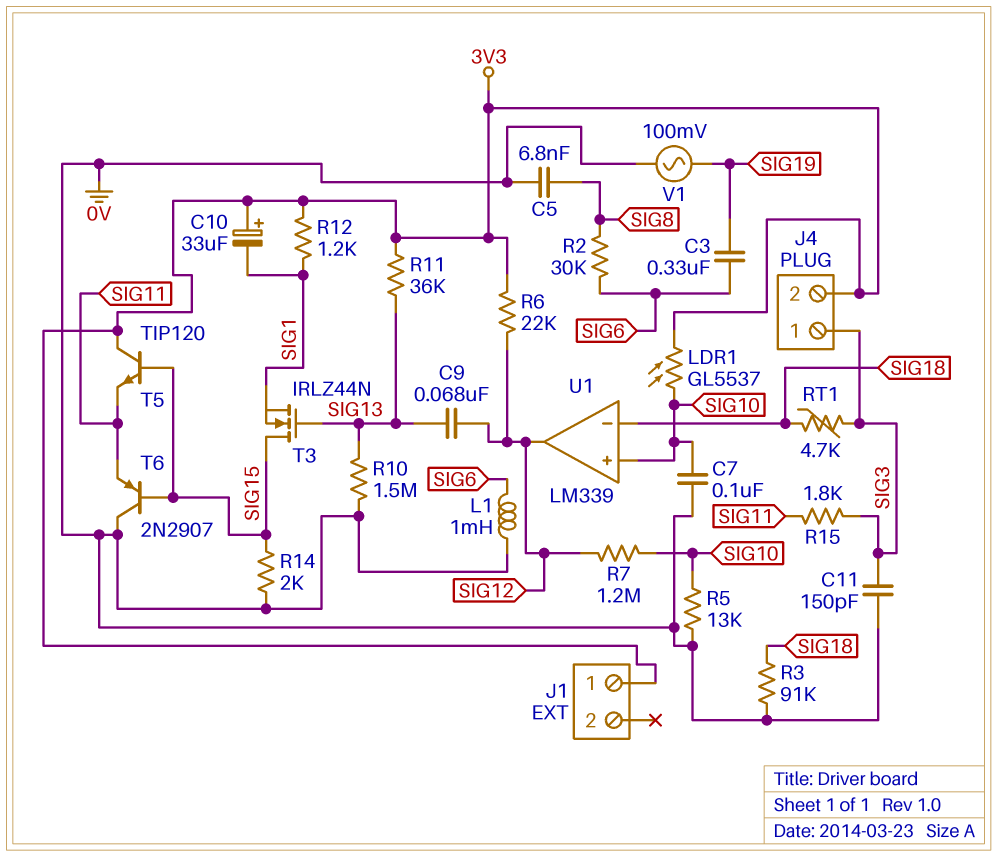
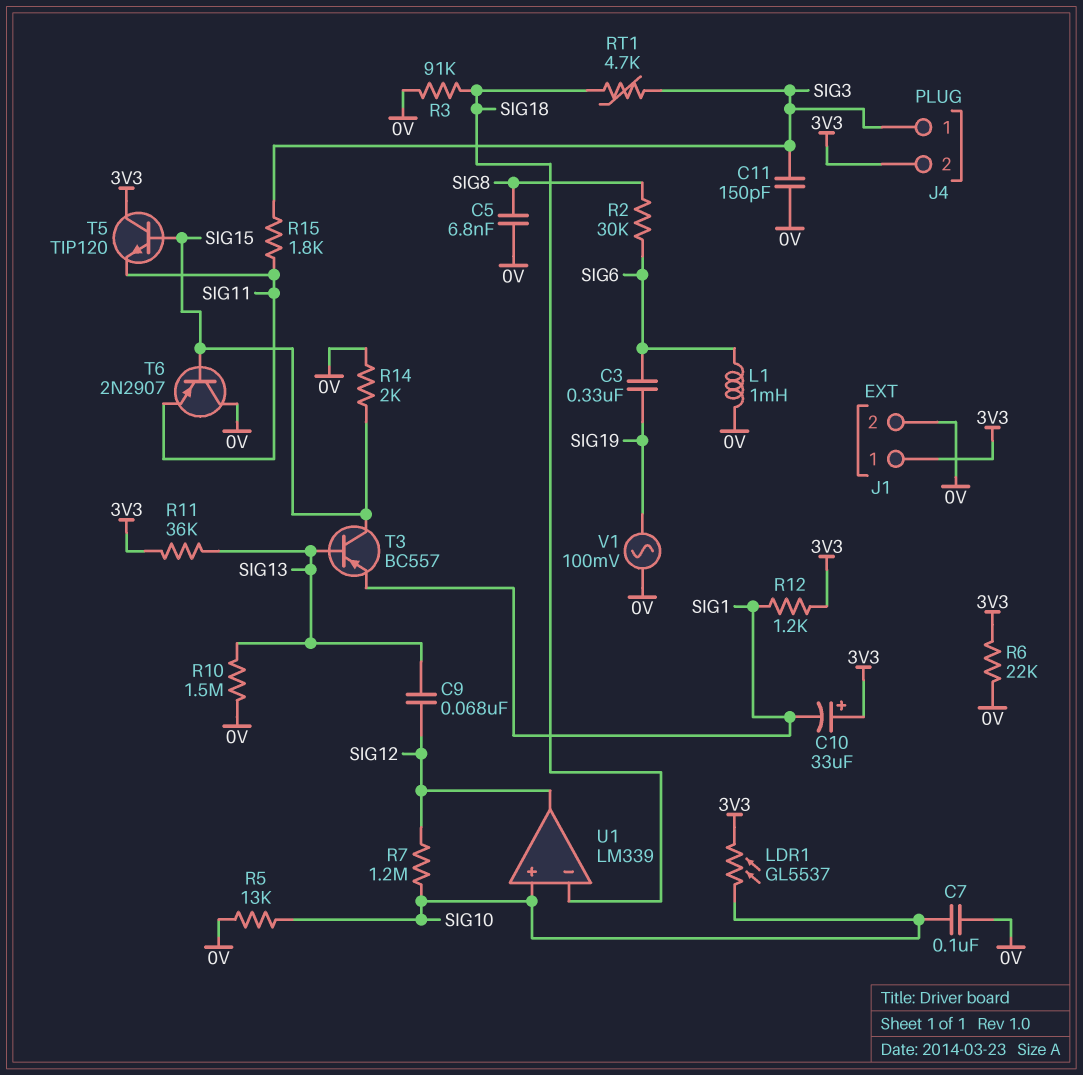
J1 pin 2: none -> 0V
R6: 22k (3V3, SIG12) -> 22k (0V, 3V3)
T3: NMOS IRLZ44N (G SIG13, D SIG15, S SIG1) -> PNP BC557 (B SIG13, C SIG15, E SIG1)

